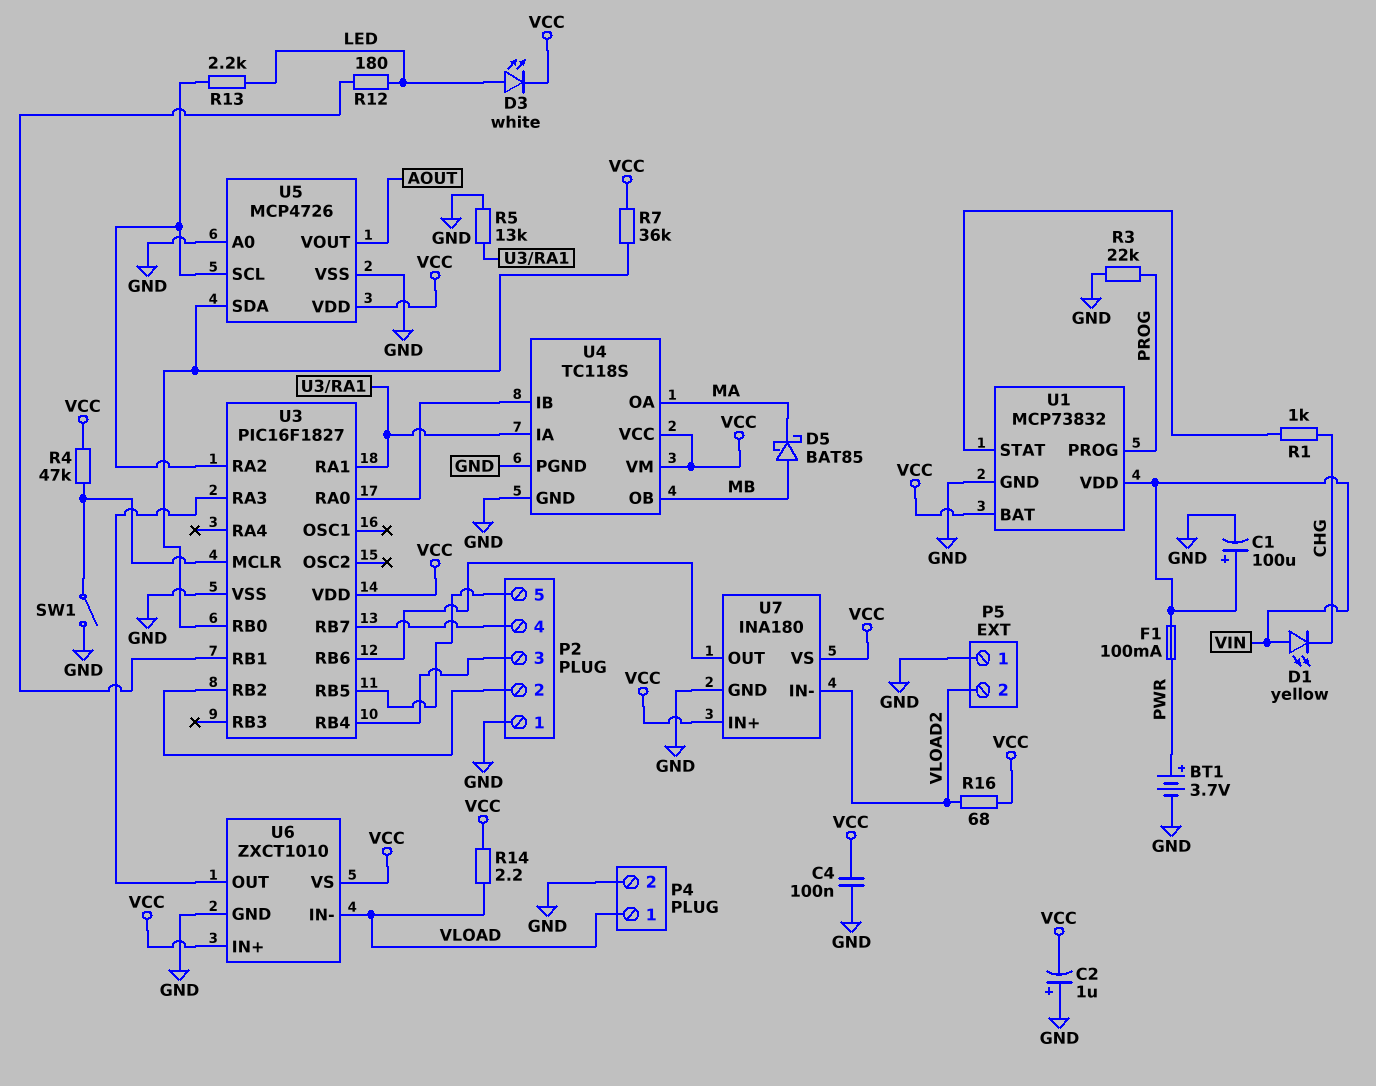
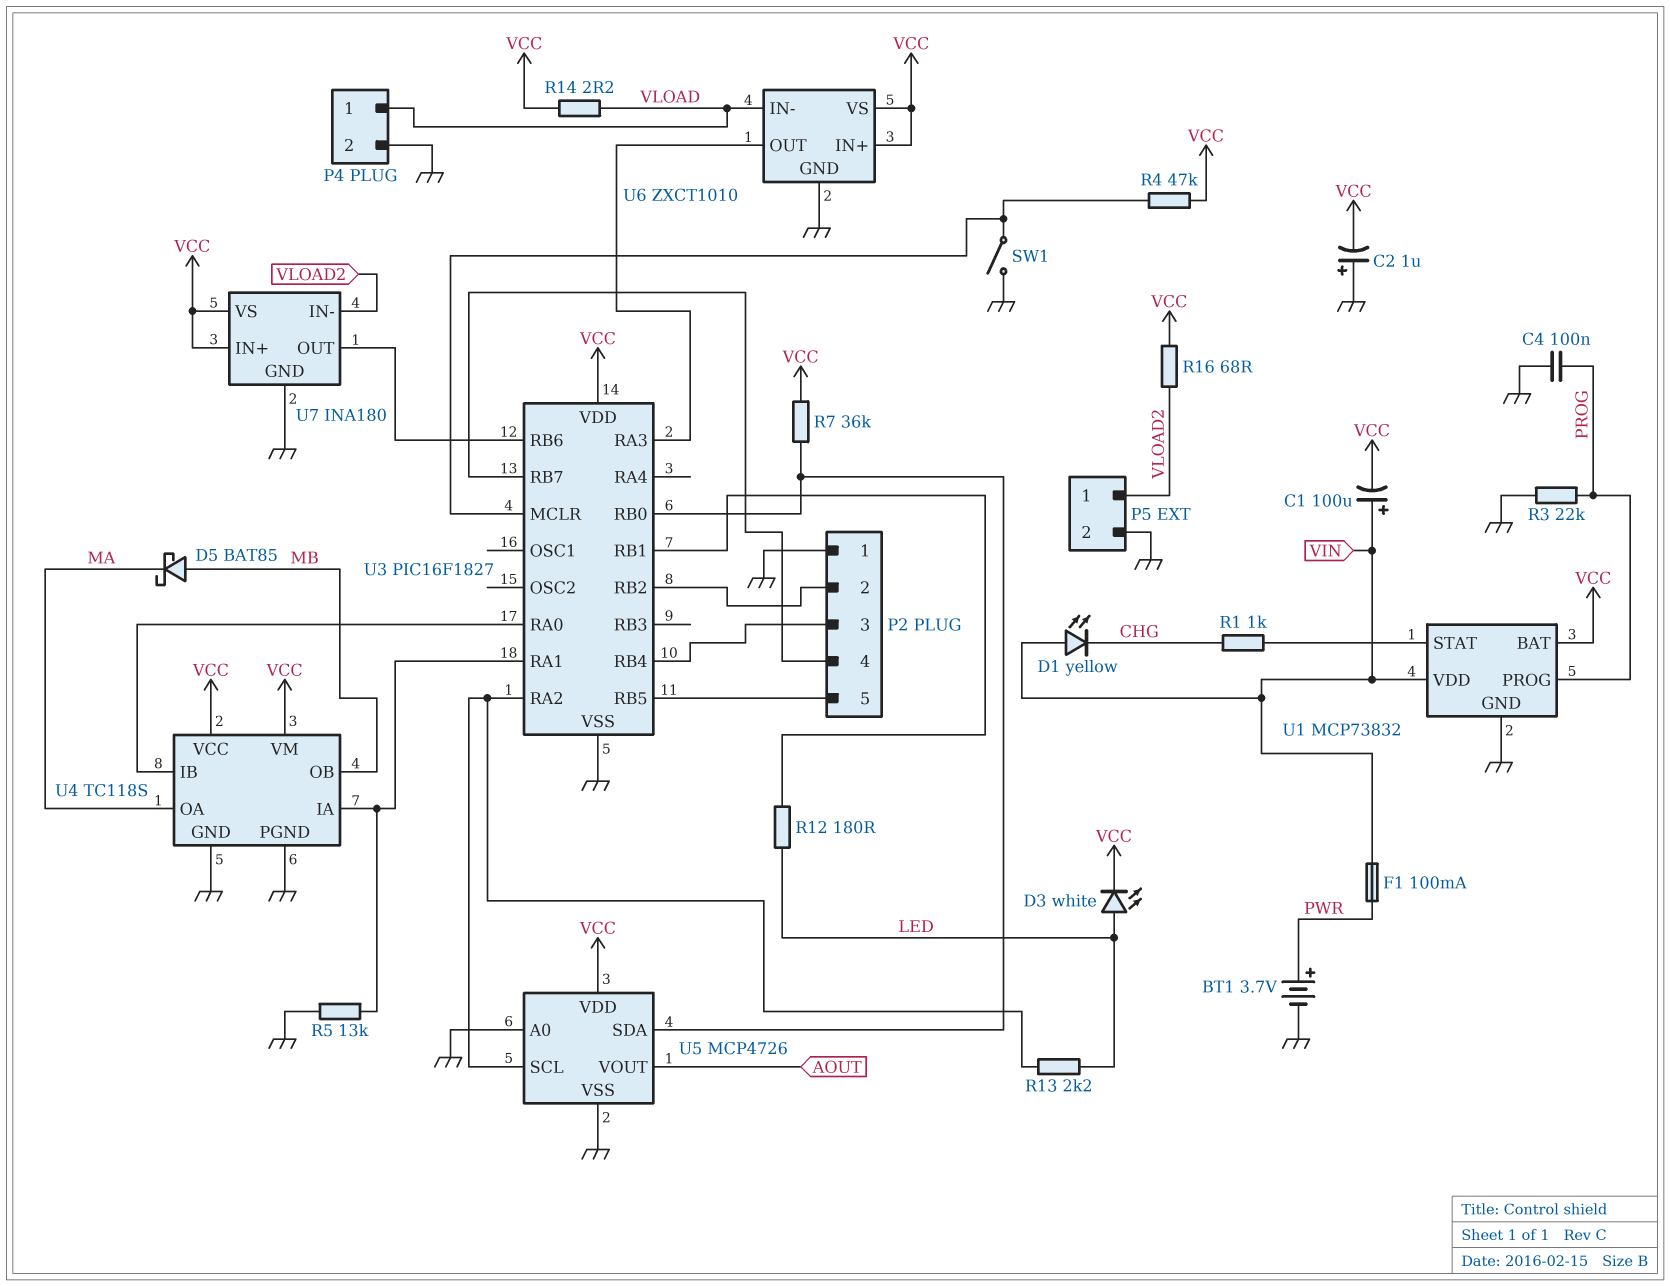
C1: 100uF (plus VIN, minus GND) -> 100uF (plus VIN, minus VCC)
C4: 100nF (GND, VCC) -> 100nF (GND, PROG)
P5 pin 1: GND -> VLOAD2
P5 pin 2: VLOAD2 -> GND

